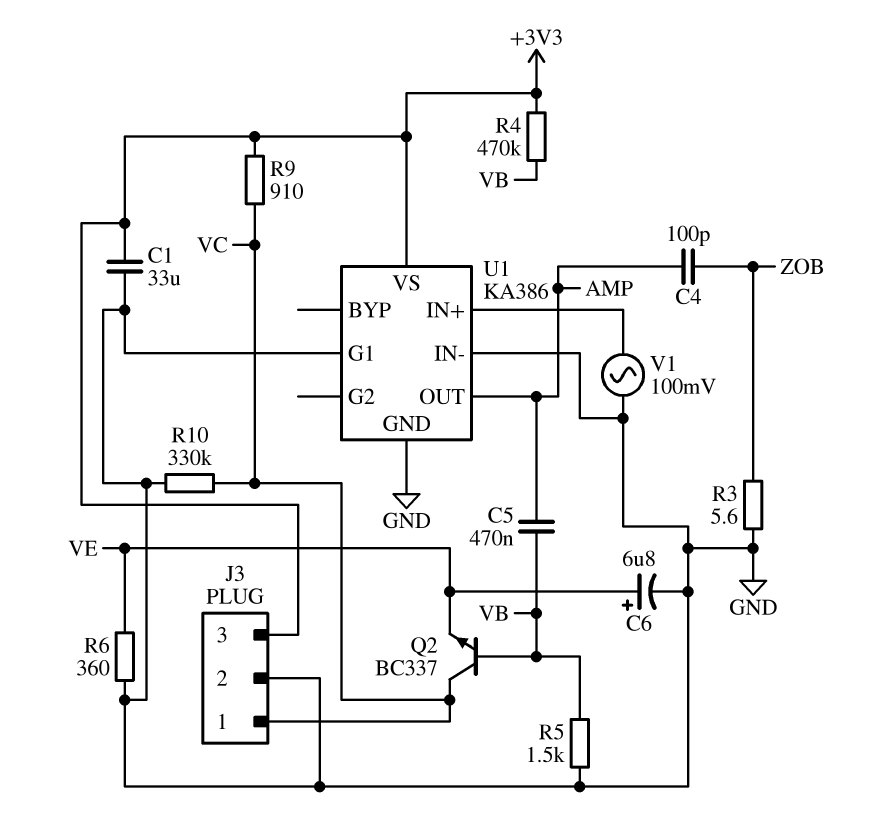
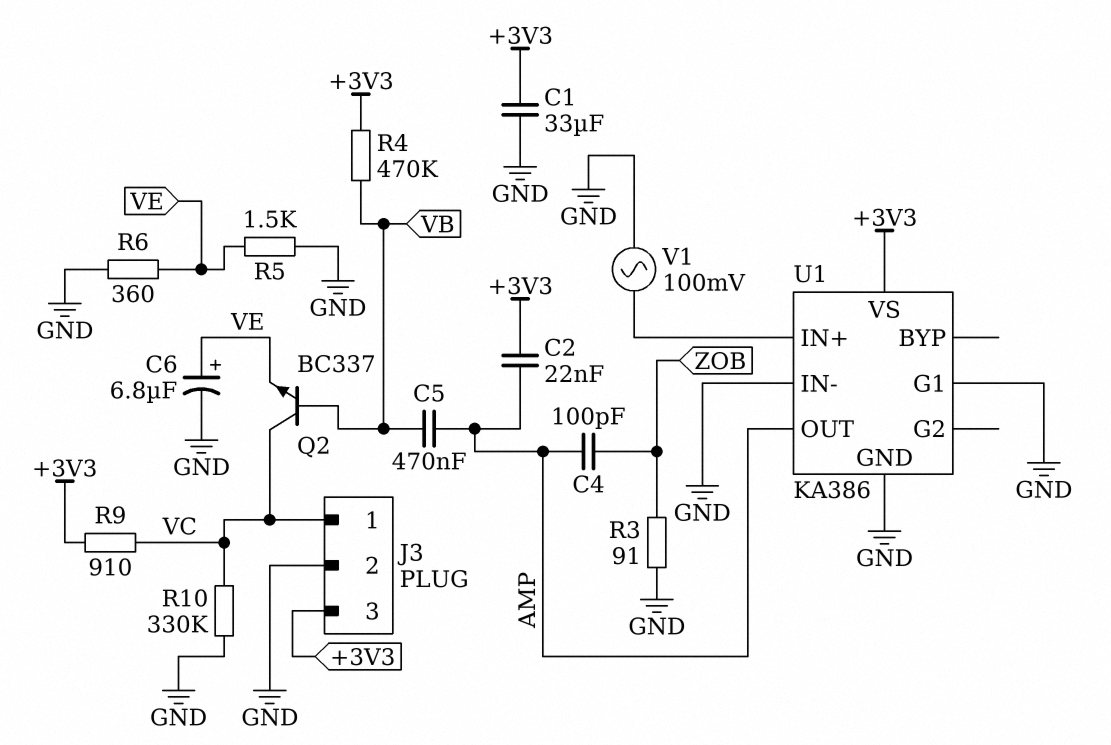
C2: none -> 22nF (+3V3, AMP)
R3: 5.6 (GND, ZOB) -> 91 (GND, ZOB)
R5: 1.5k (GND, VB) -> 1.5k (GND, VE)

